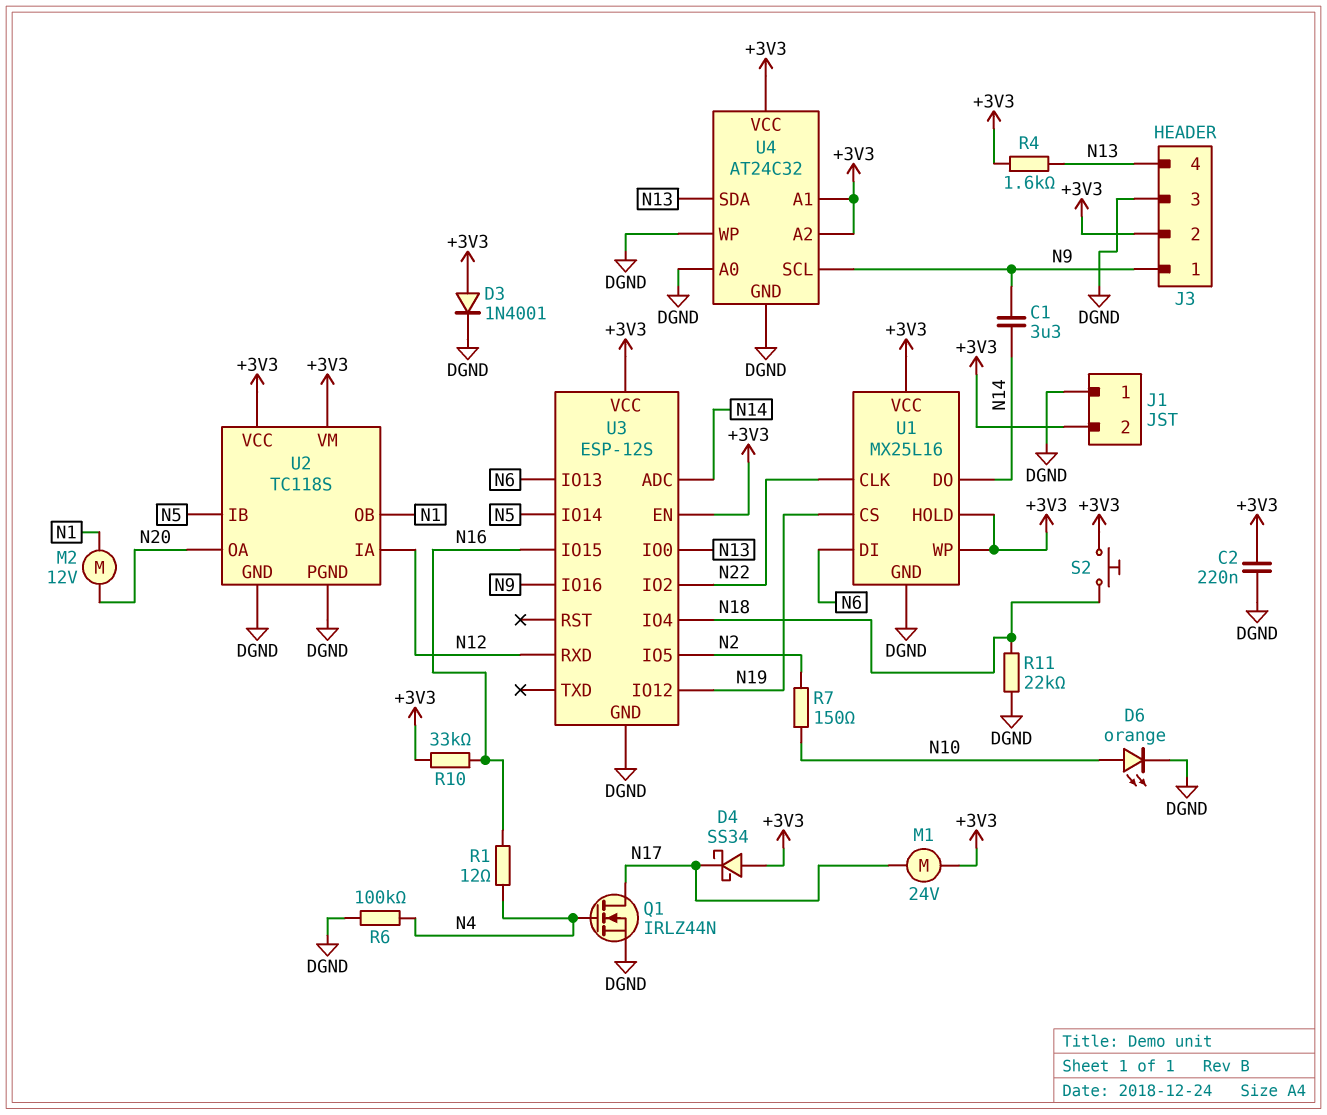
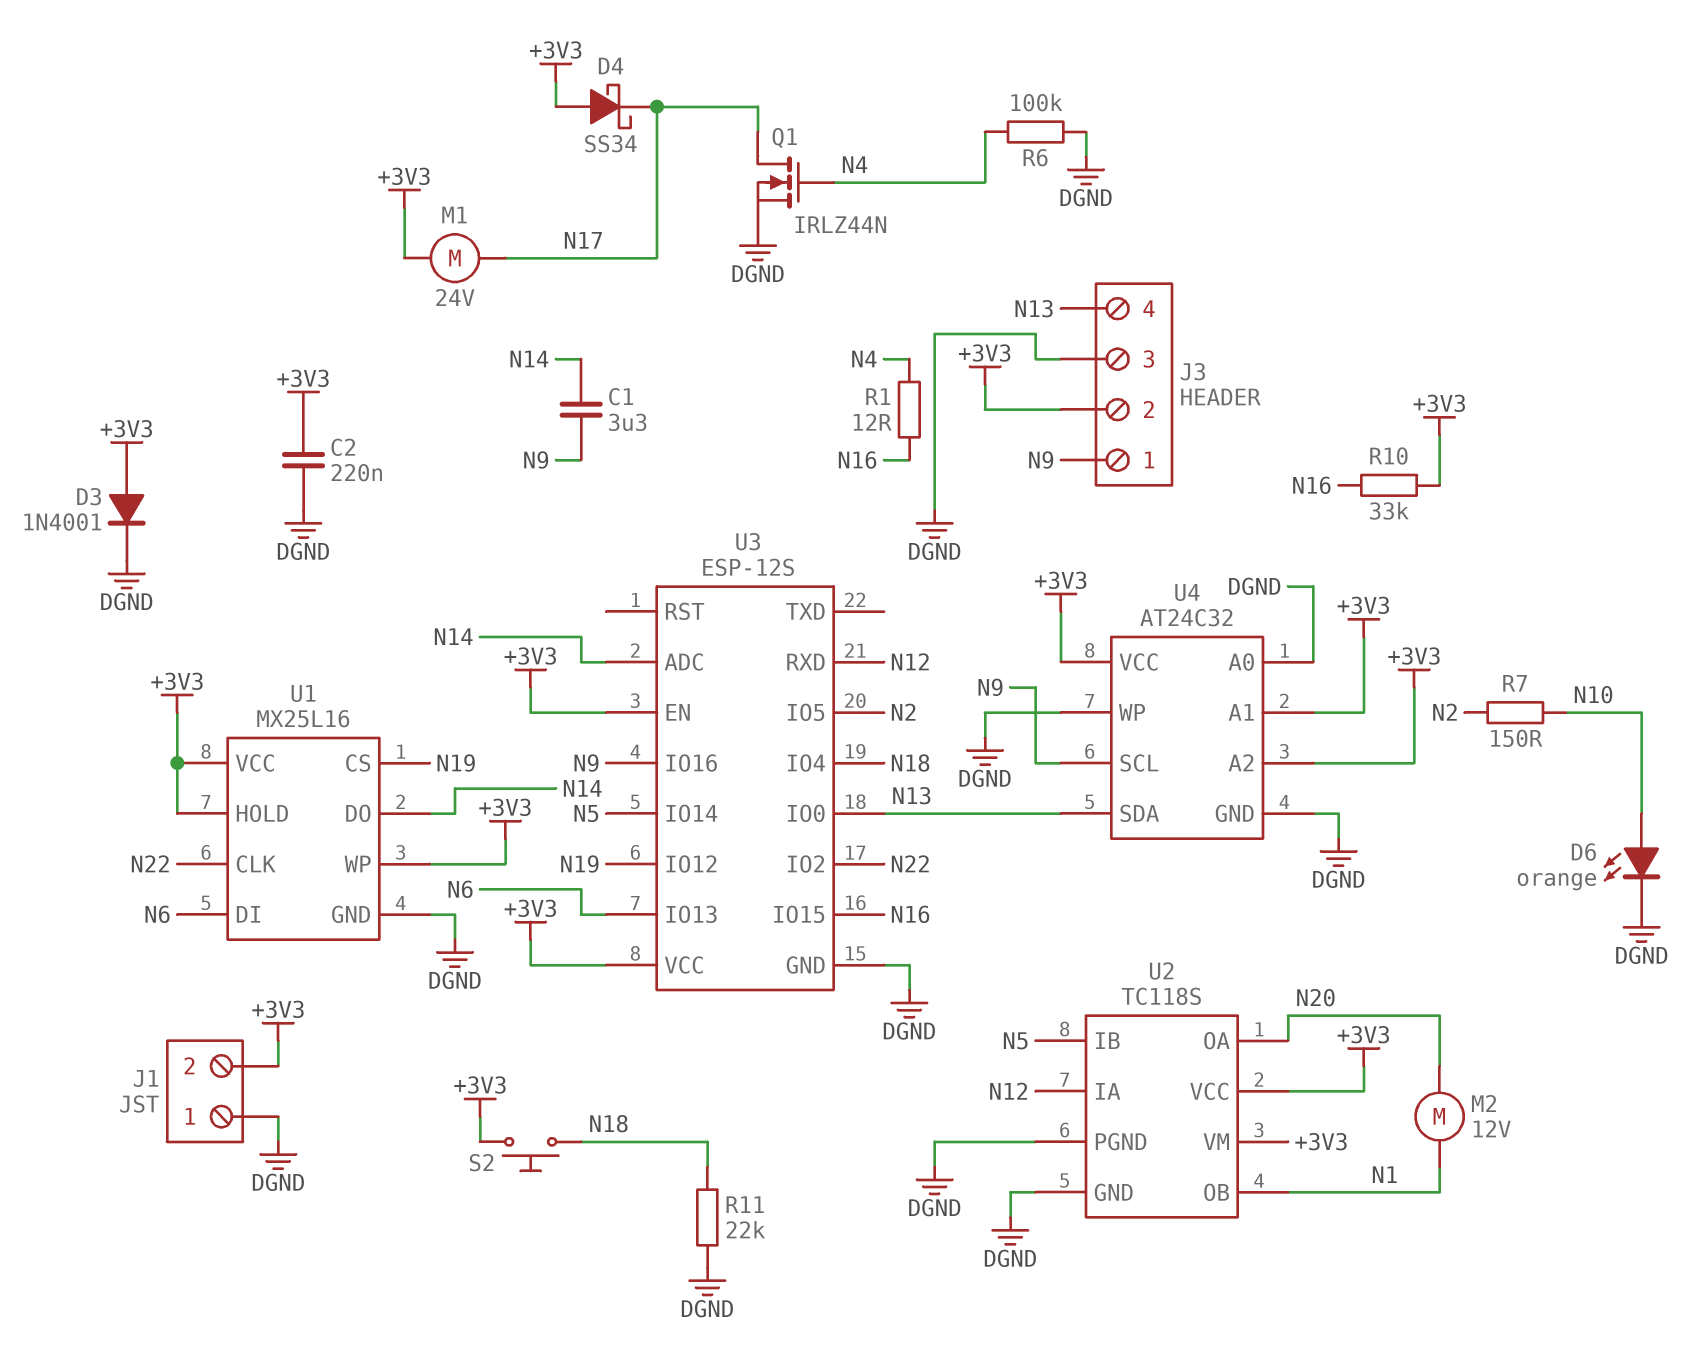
R4: 1.6k (+3V3, N13) -> none

